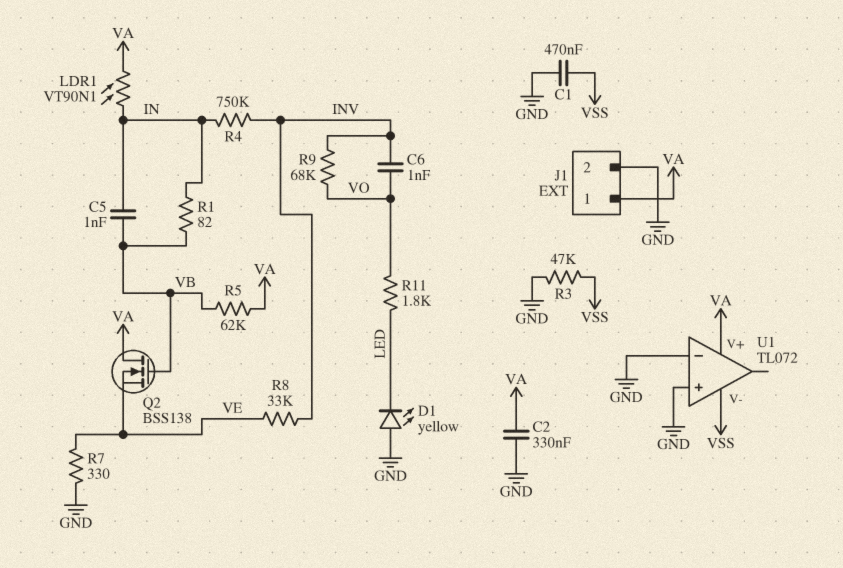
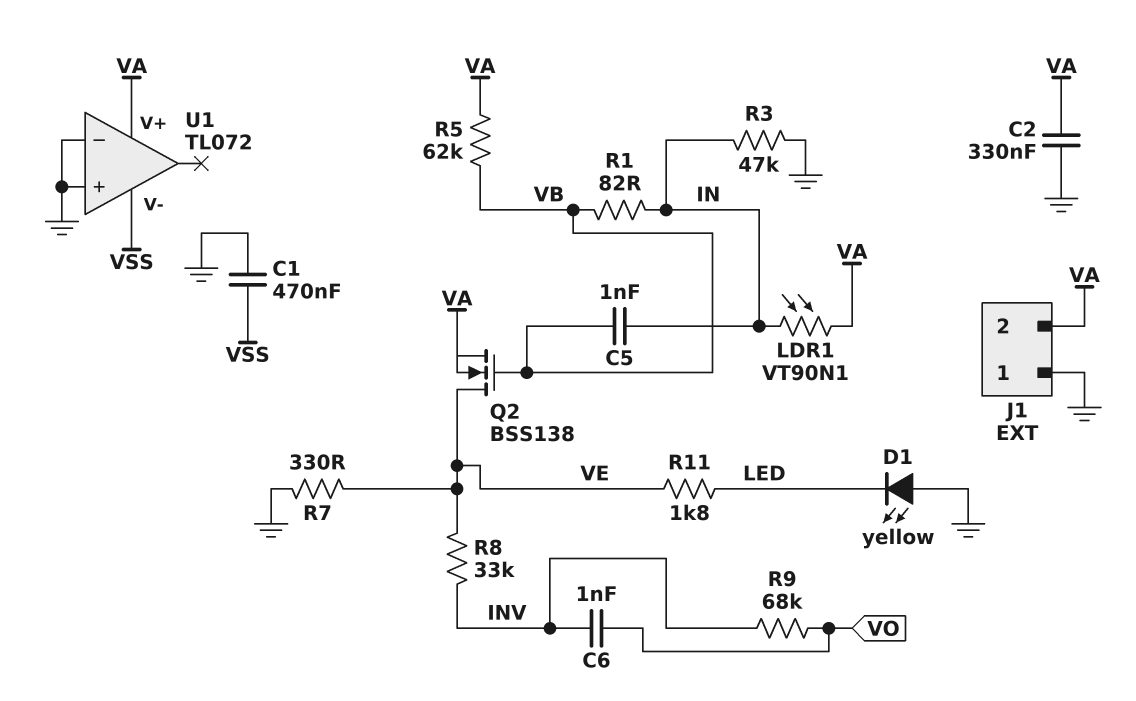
J1 pin 1: VA -> GND
J1 pin 2: GND -> VA
Q2: NMOS BSS138 (G VB, D VA, S VE) -> NMOS BSS138 (G VB, D VE, S VA)
R3: 47k (GND, VSS) -> 47k (GND, IN)
R4: 750k (IN, INV) -> none
R11: 1.8k (LED, VO) -> 1.8k (LED, VE)

